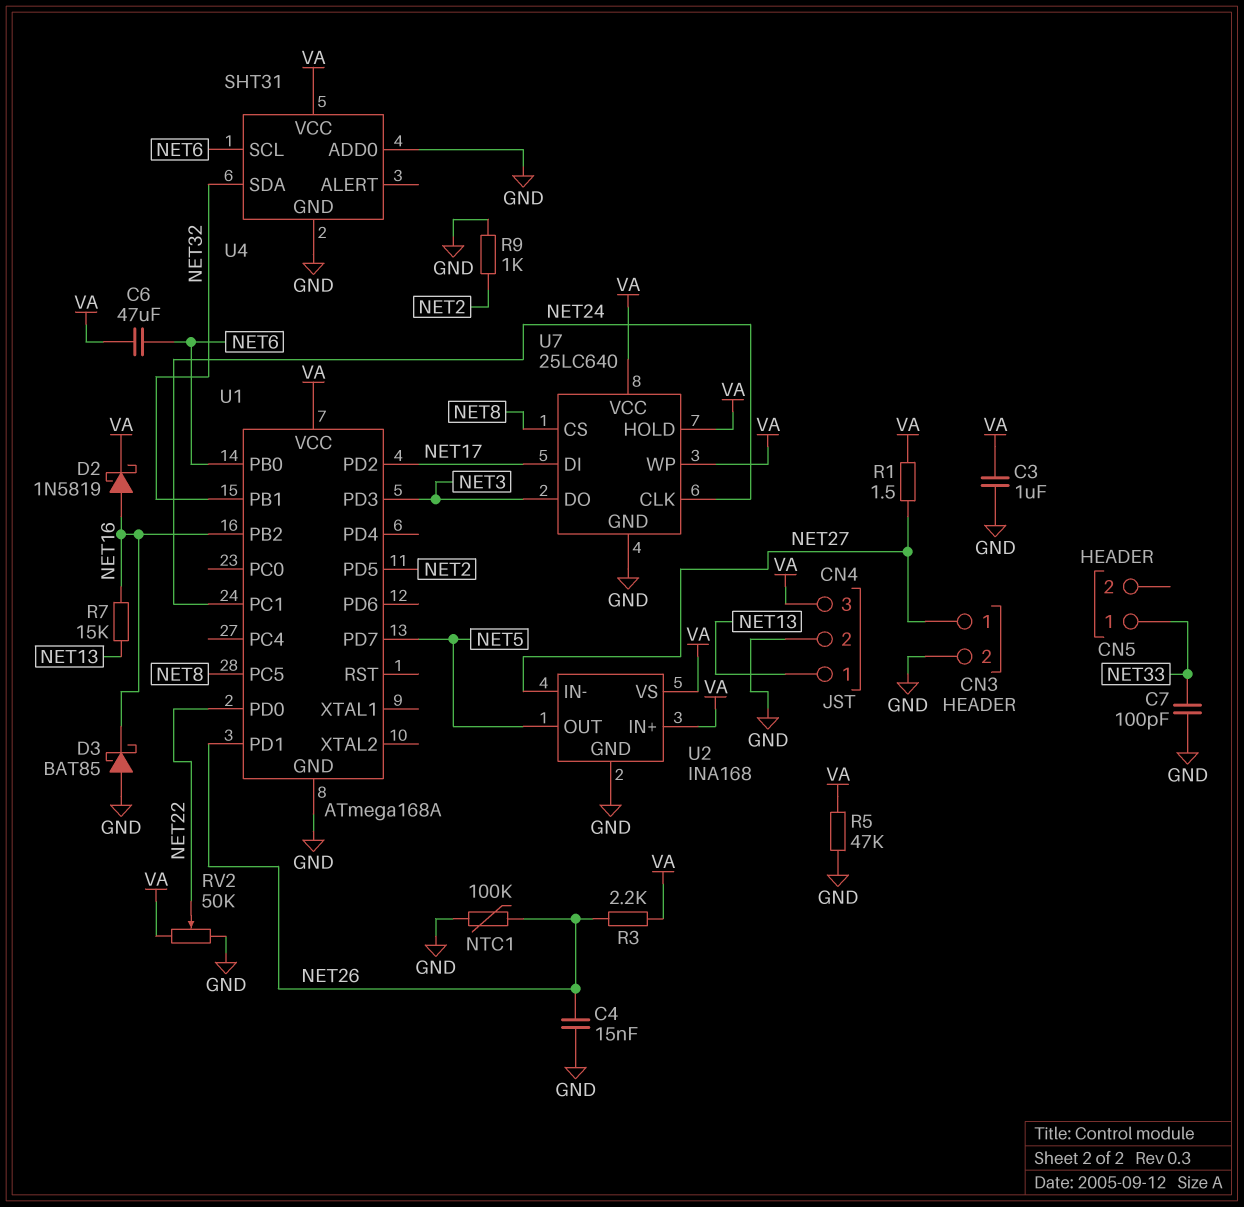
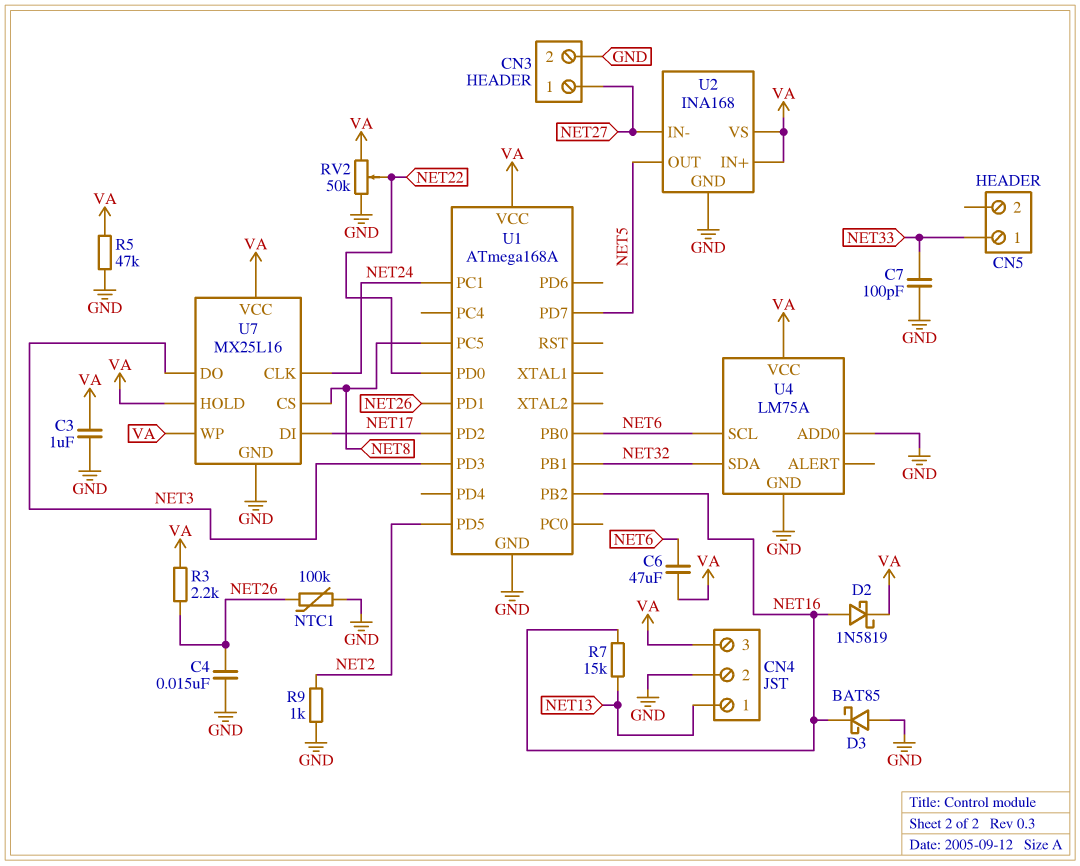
R1: 1.5 (NET27, VA) -> none
U4: SHT31 -> LM75A
U7: 25LC640 -> MX25L16

